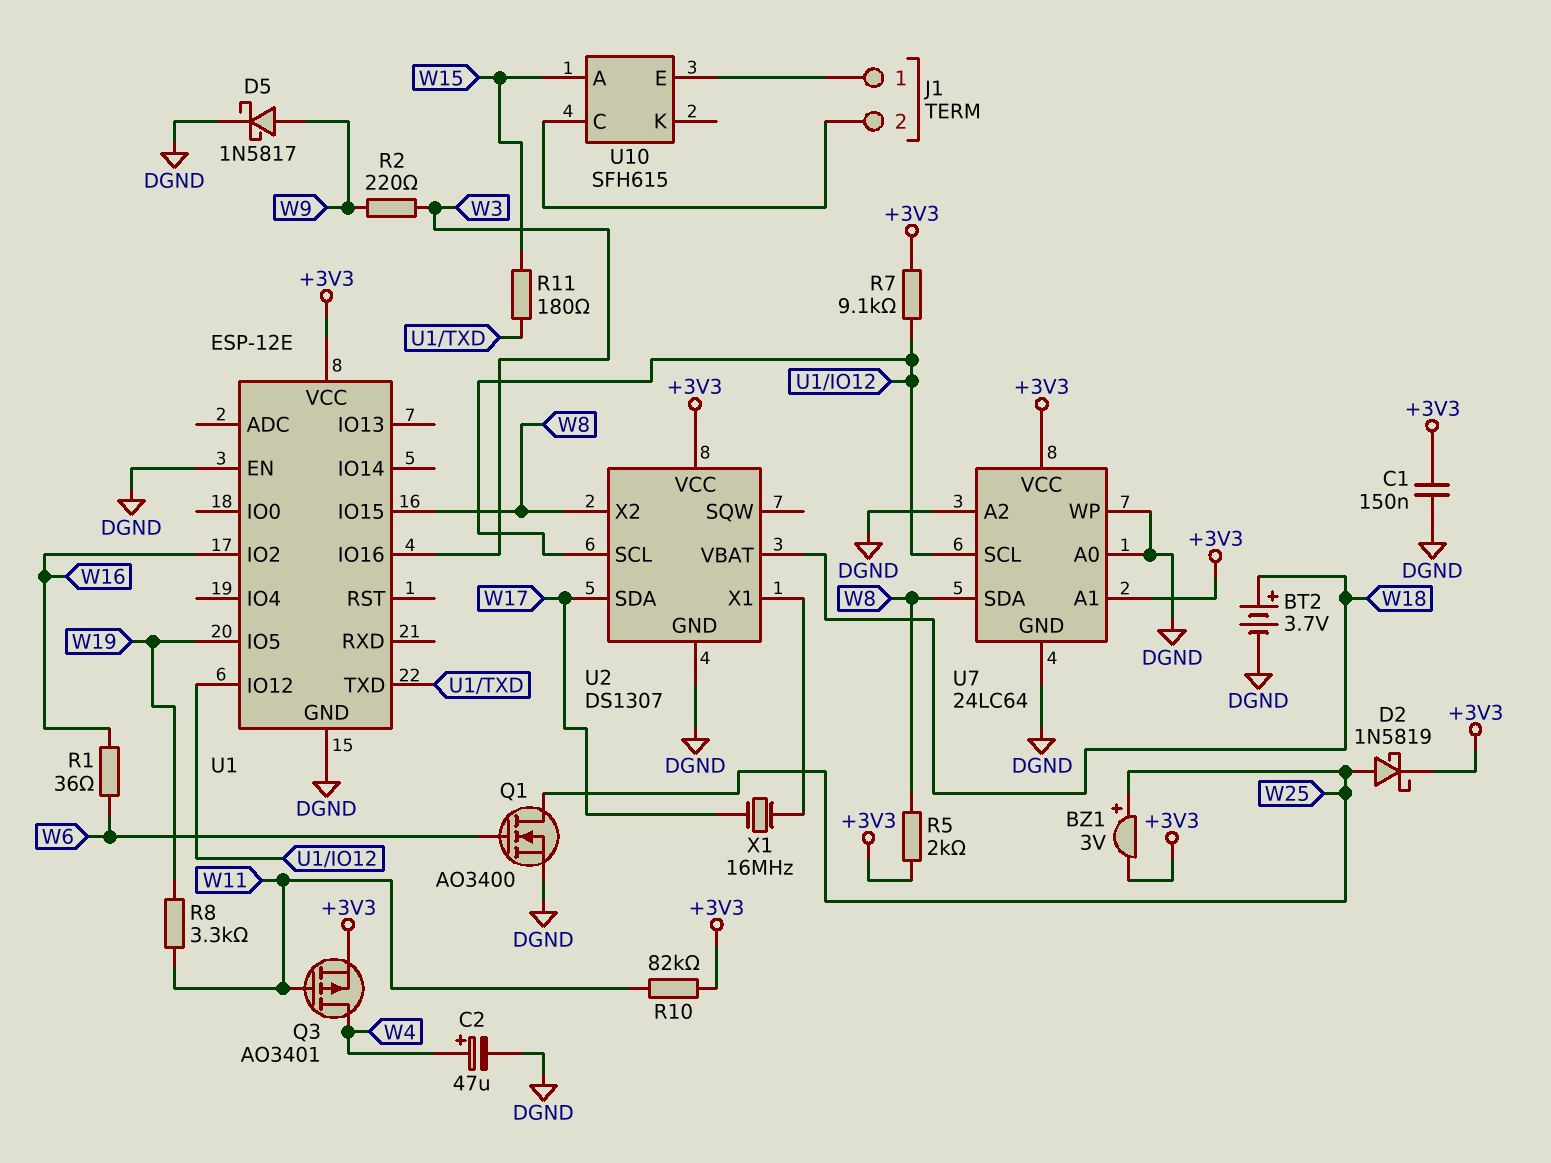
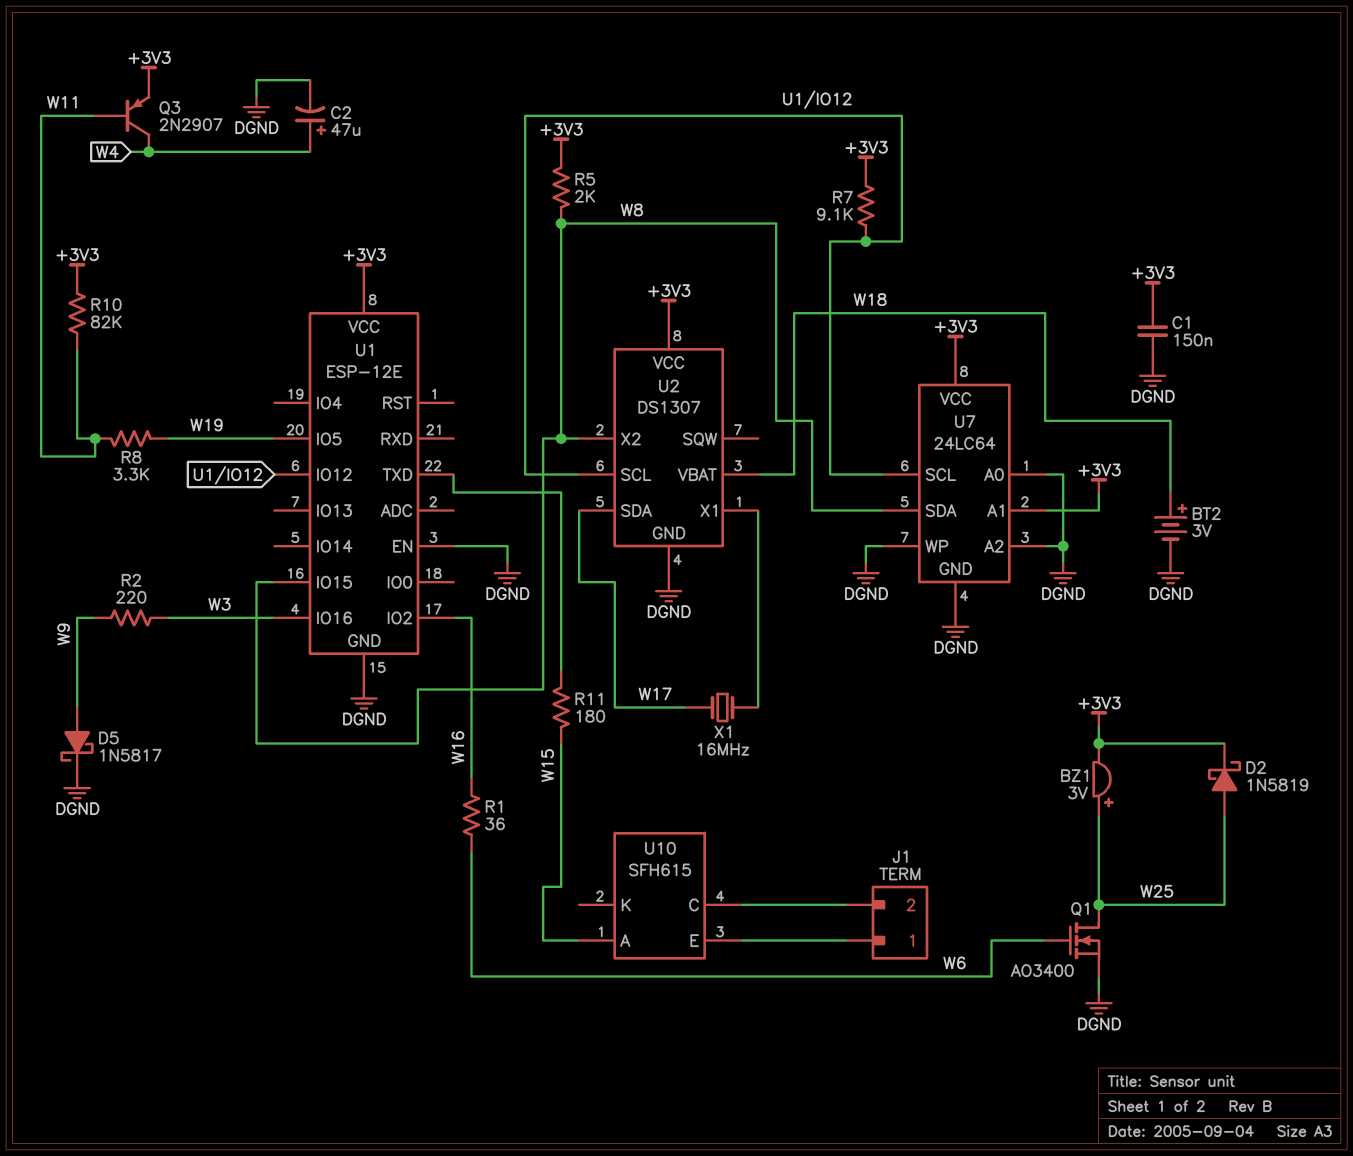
BT2: 3.7V (plus W18, minus DGND) -> 3V (plus W18, minus DGND)
Q3: PMOS AO3401 (G W11, D W4, S +3V3) -> PNP 2N2907 (B W11, C W4, E +3V3)

